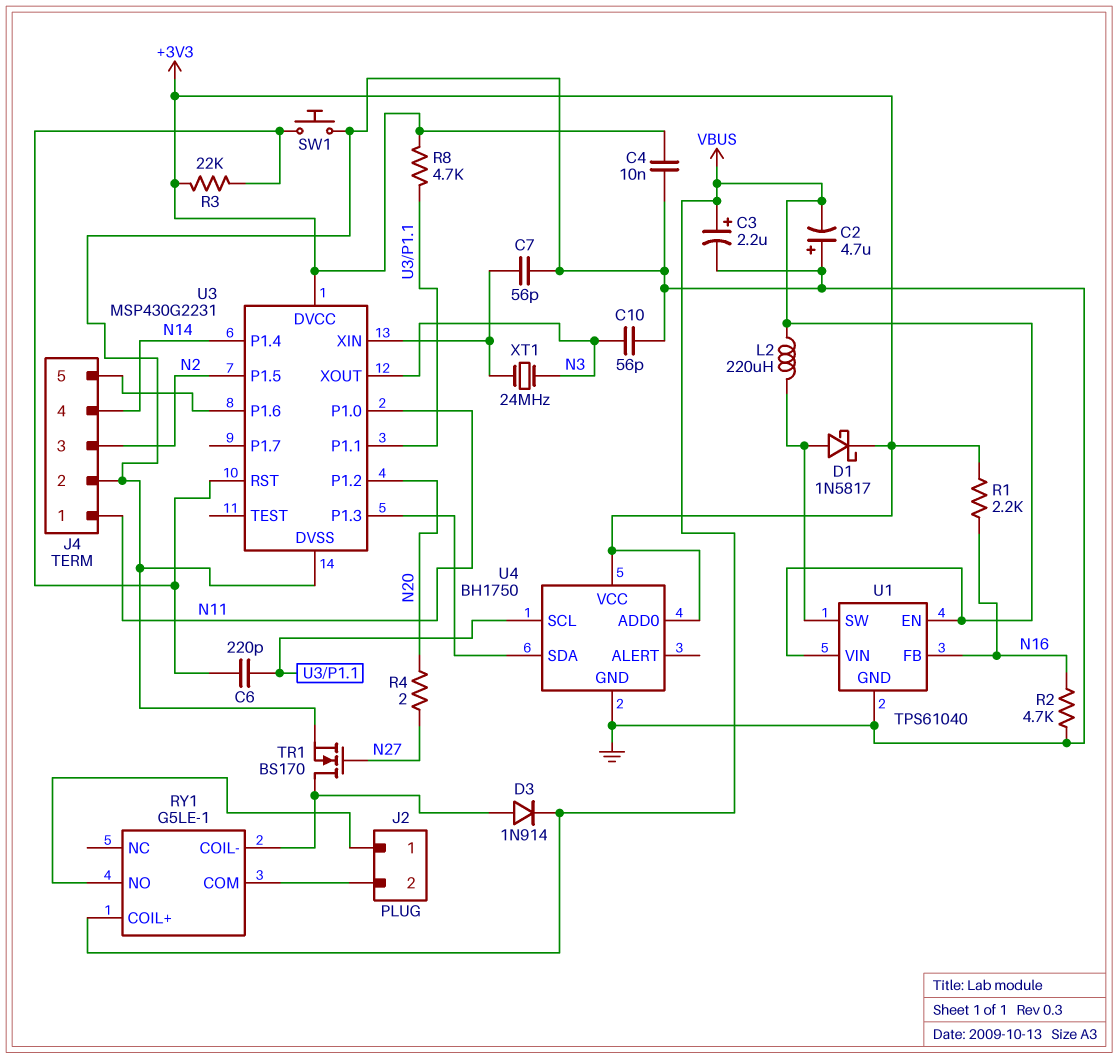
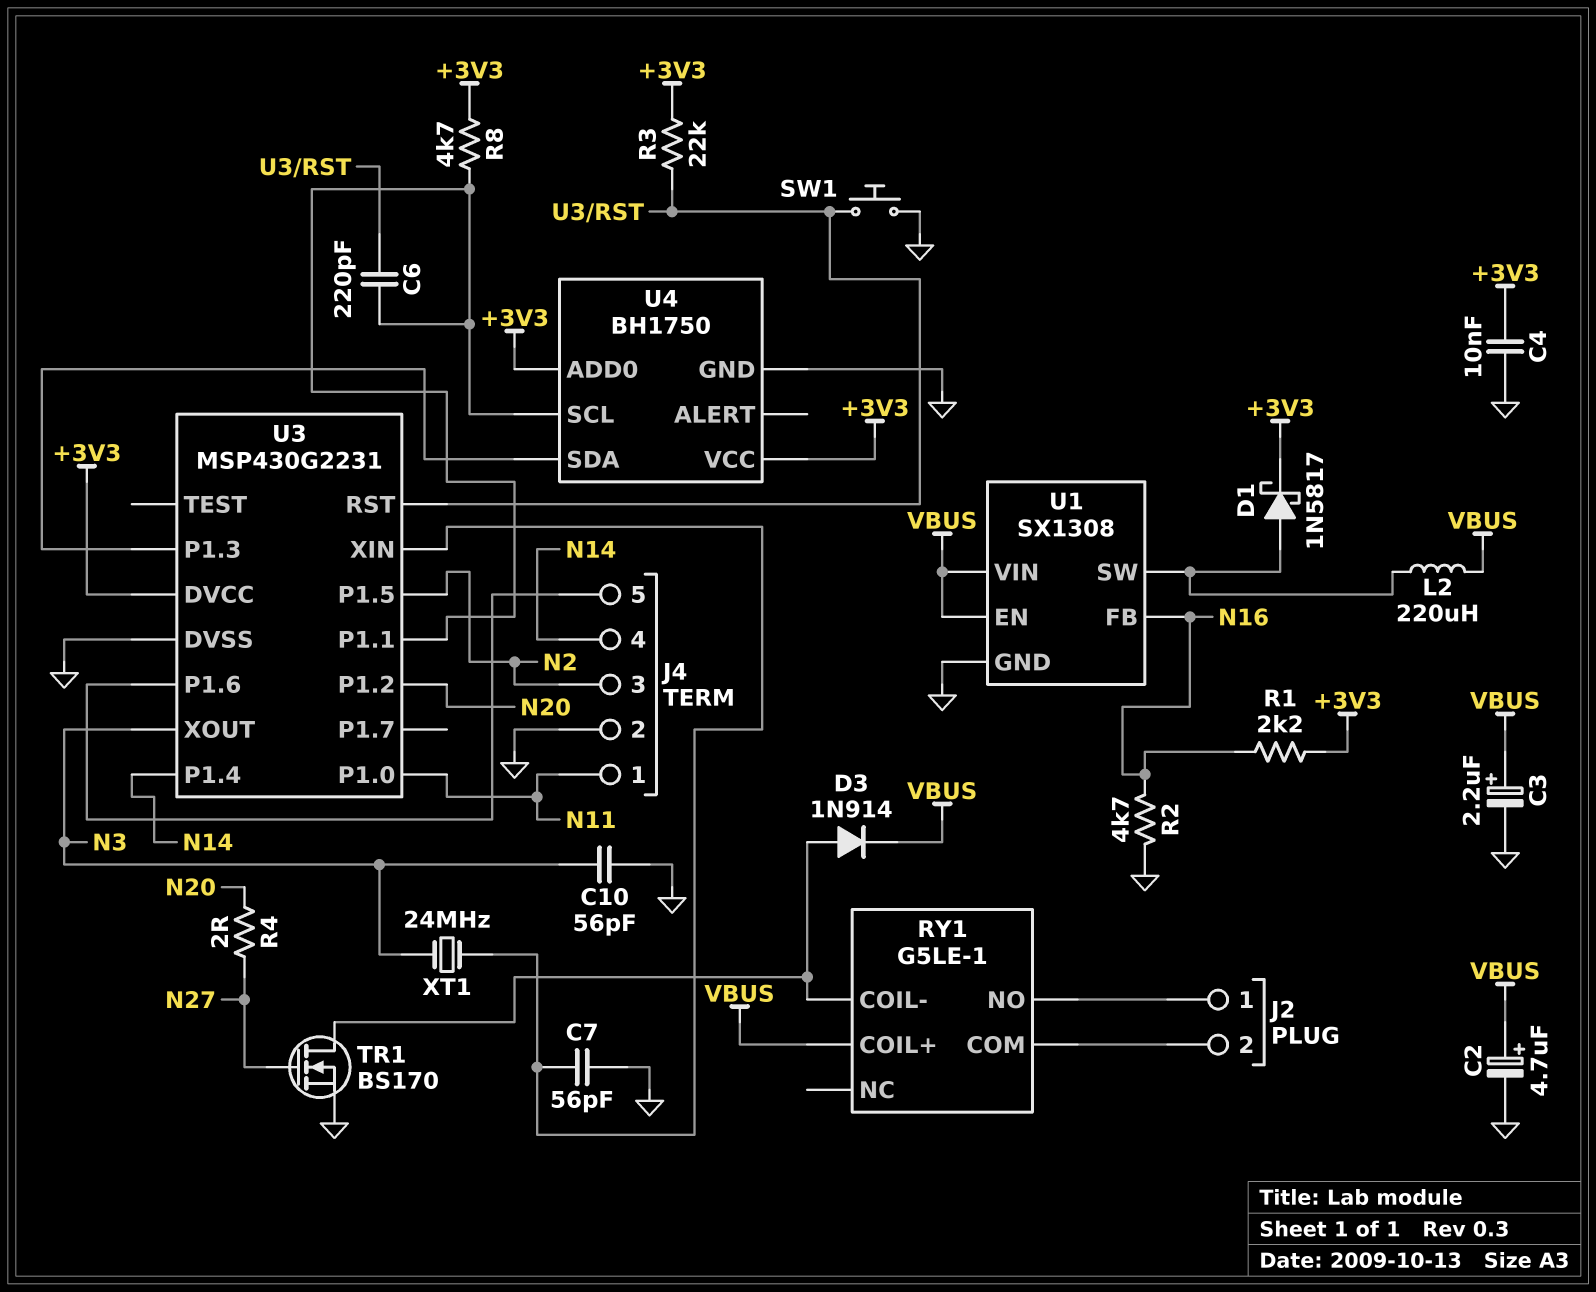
C2: 4.7uF (plus GND, minus VBUS) -> 4.7uF (plus VBUS, minus GND)
U1: TPS61040 -> SX1308

